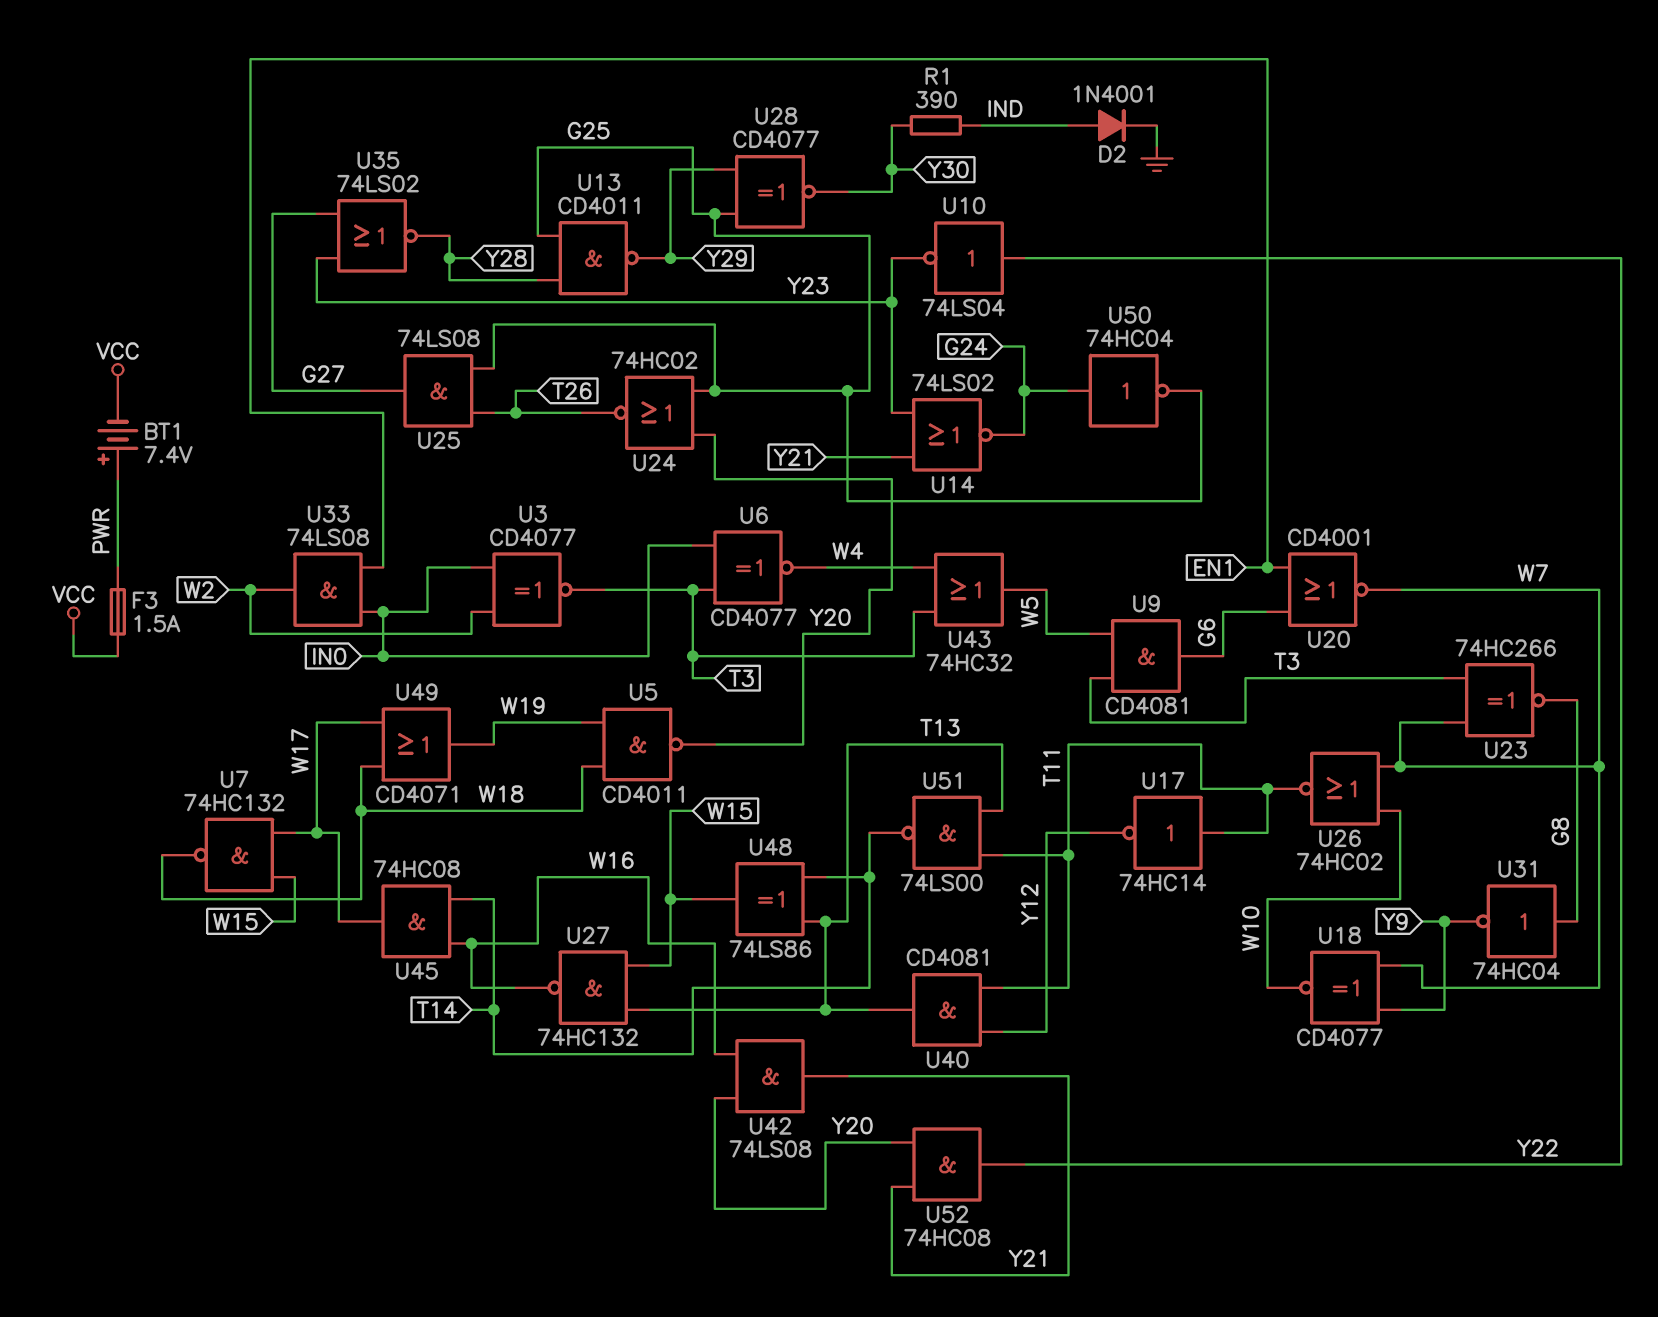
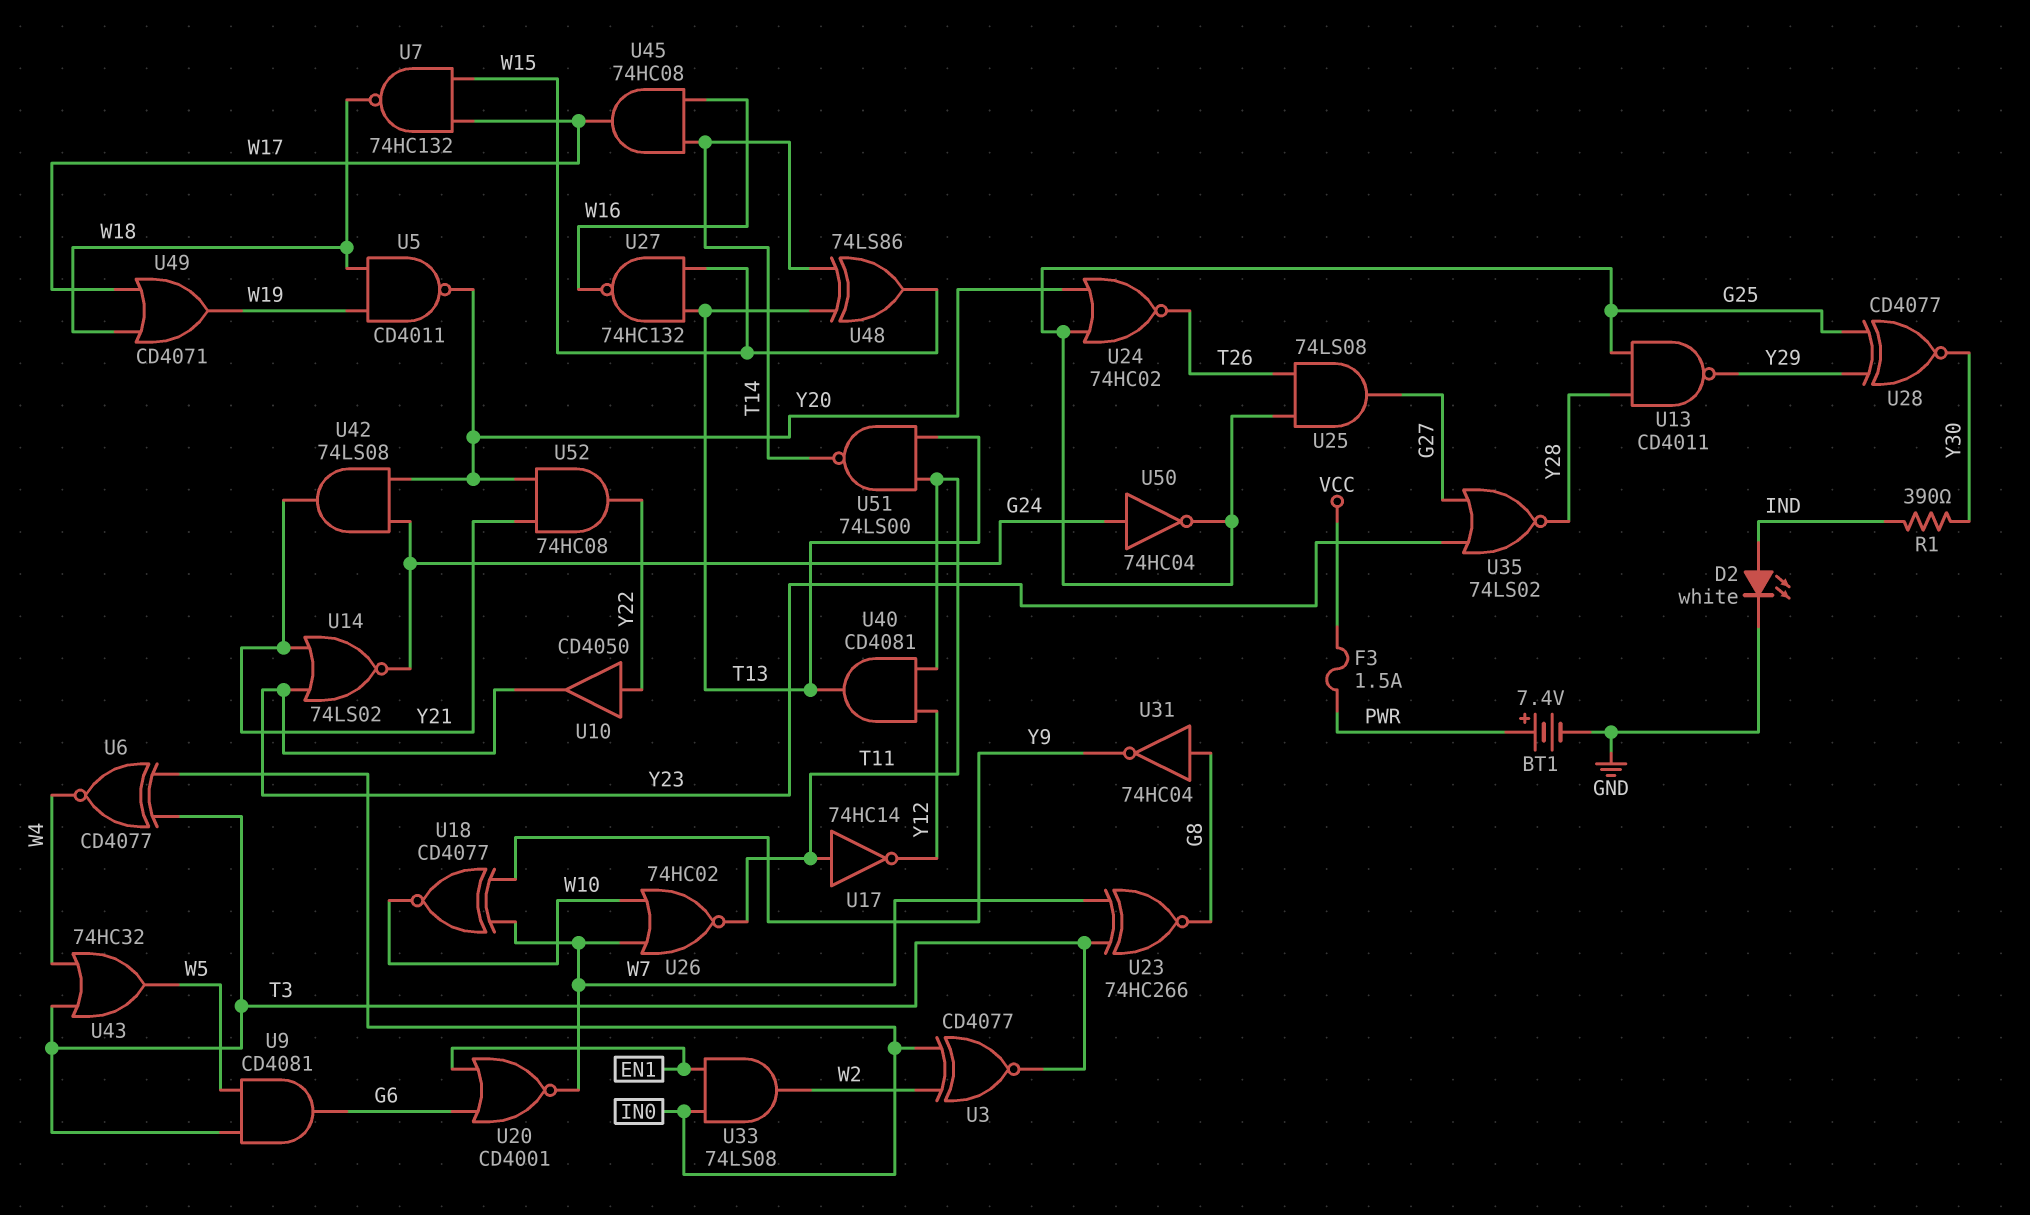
BT1: 7.4V (plus PWR, minus VCC) -> 7.4V (plus PWR, minus GND)
D2: diode 1N4001 (A IND, K GND) -> LED white (A IND, K GND)
U10: NOT 74LS04 (in Y22, out Y23) -> buffer CD4050 (in Y22, out Y23)
U42: AND 74LS08 (in W16, in Y20, out Y21) -> AND 74LS08 (in G24, in Y20, out Y21)

